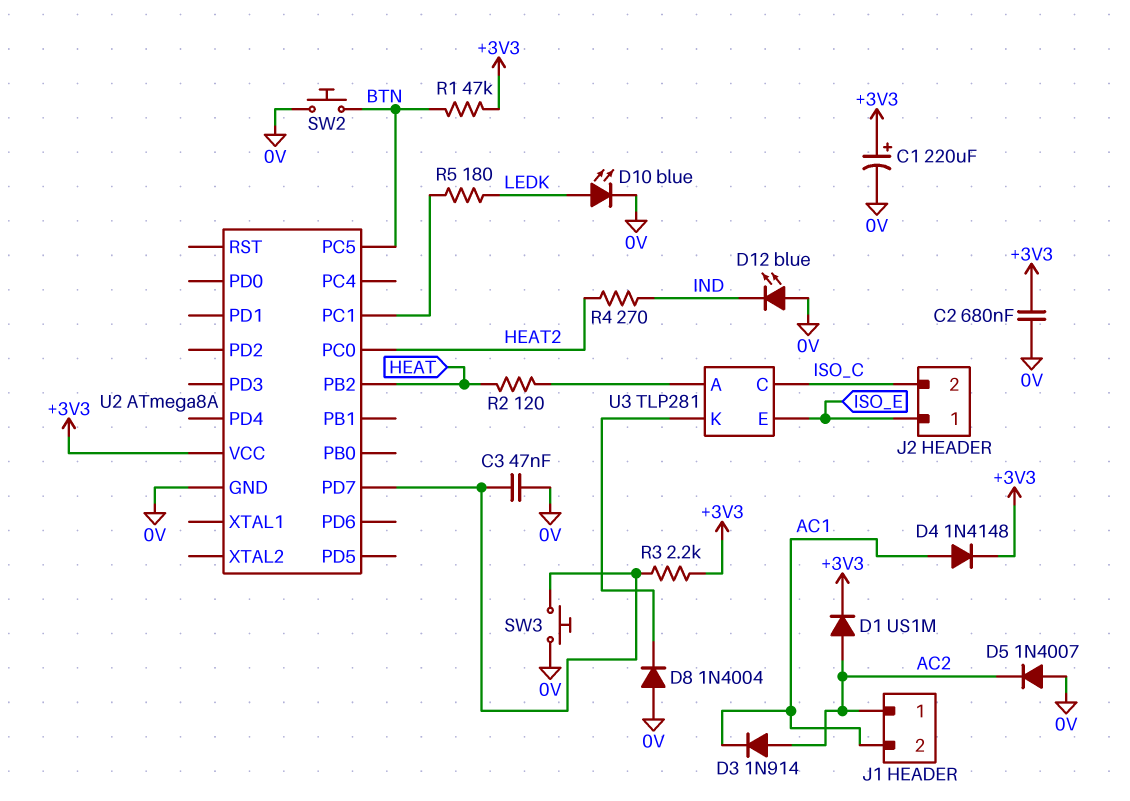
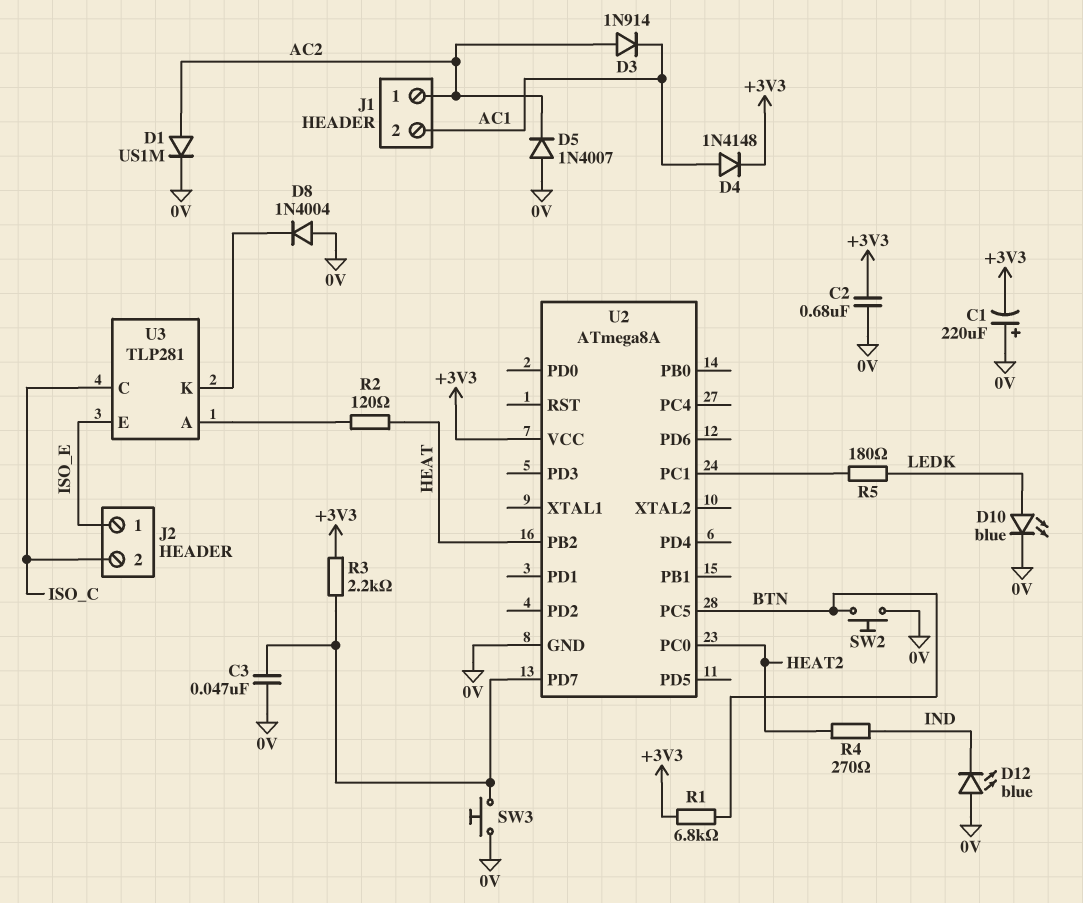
C1: 220uF (plus +3V3, minus 0V) -> 220uF (plus 0V, minus +3V3)
D1: diode US1M (A AC2, K +3V3) -> diode US1M (A AC2, K 0V)
R1: 47k (+3V3, BTN) -> 6.8k (+3V3, BTN)

